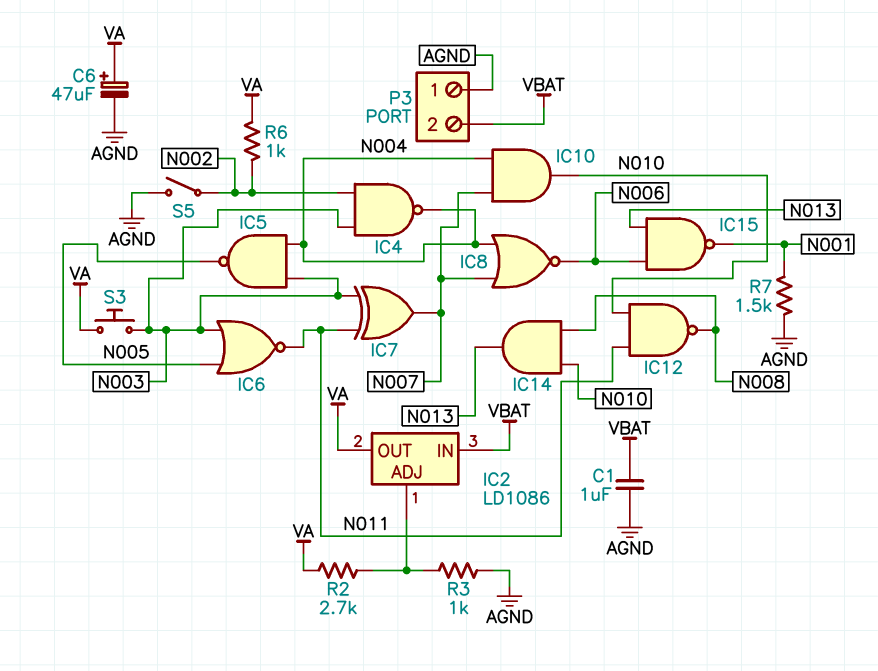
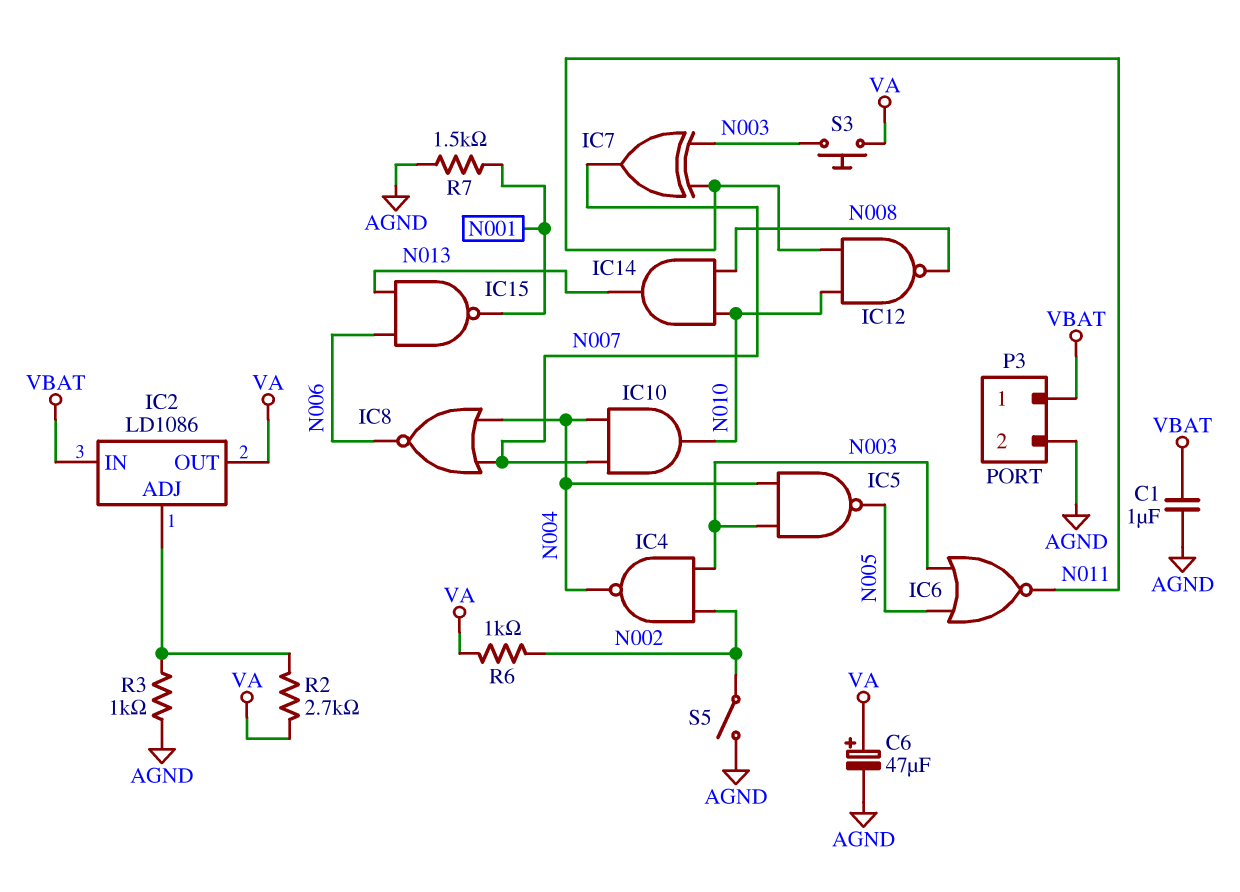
P3 pin 1: AGND -> VBAT
P3 pin 2: VBAT -> AGND

